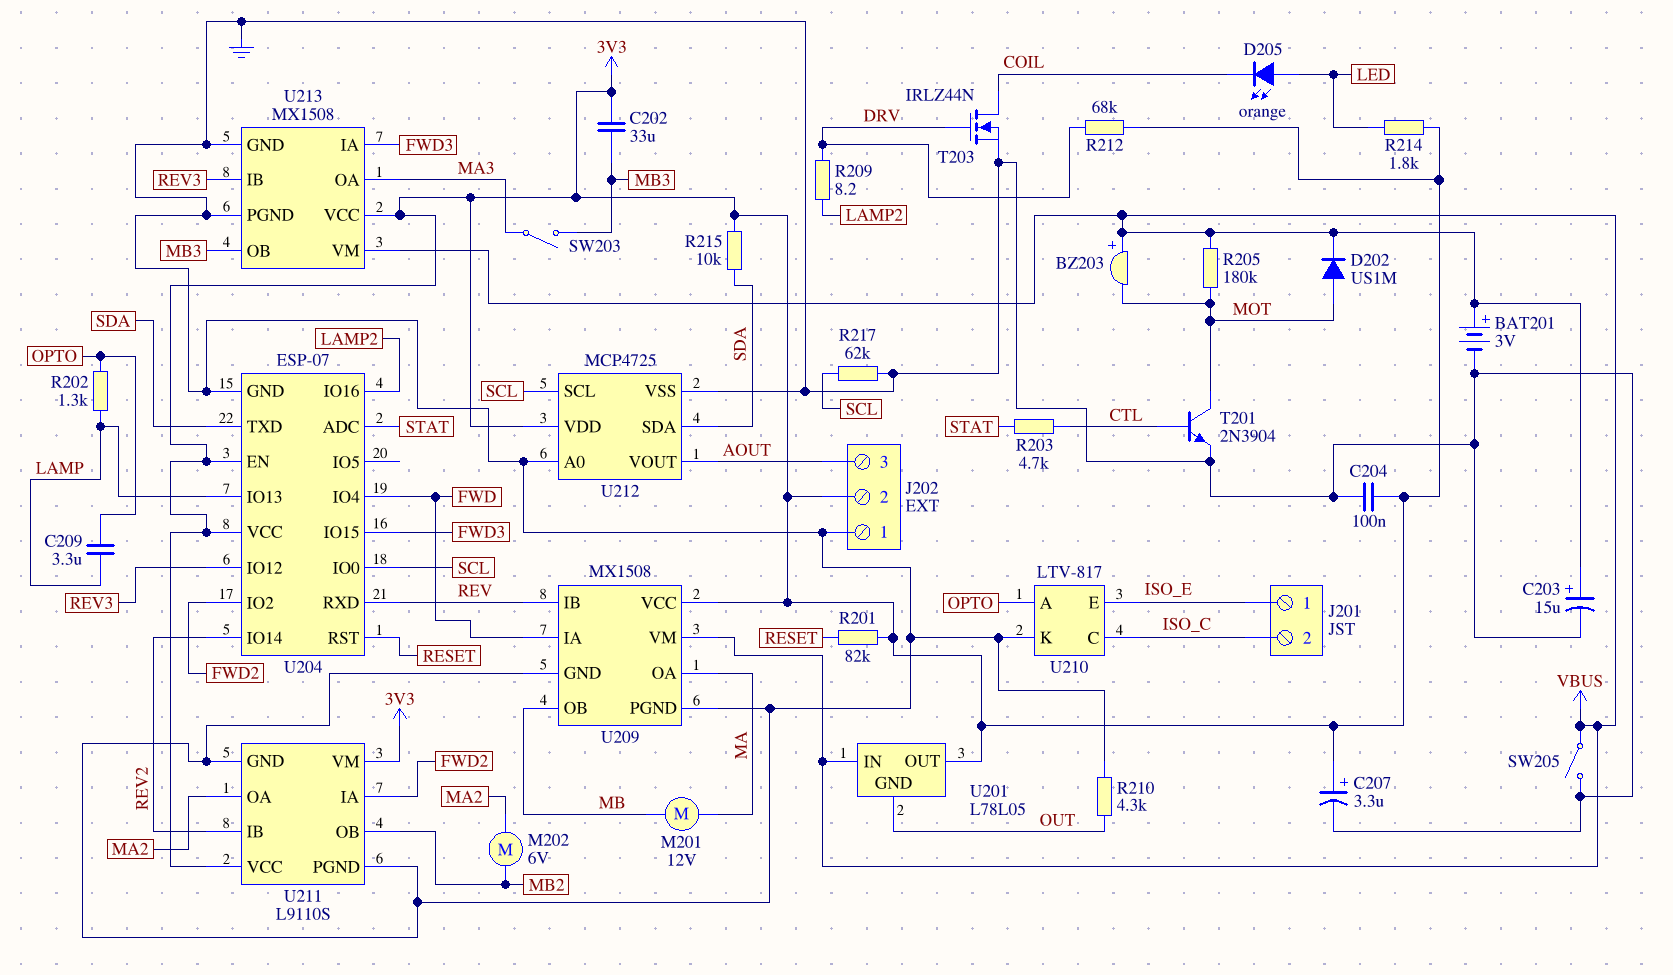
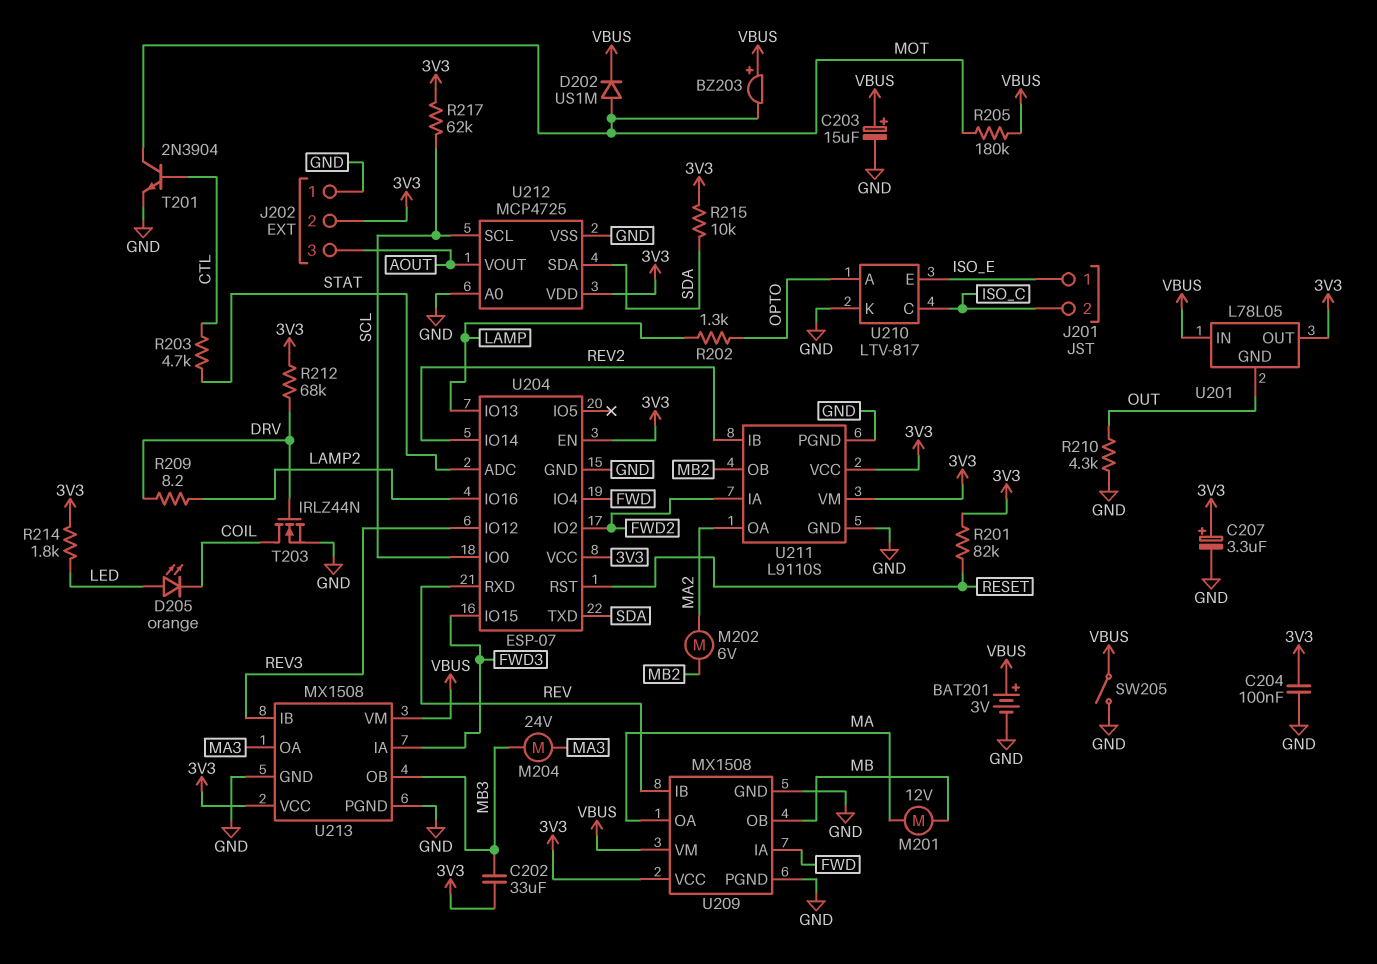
C209: 3.3uF (LAMP, OPTO) -> none
M204: none -> motor 24V (MA3, MB3)
R217: 62k (GND, SCL) -> 62k (3V3, SCL)
SW203: switch (MA3, MB3) -> none

